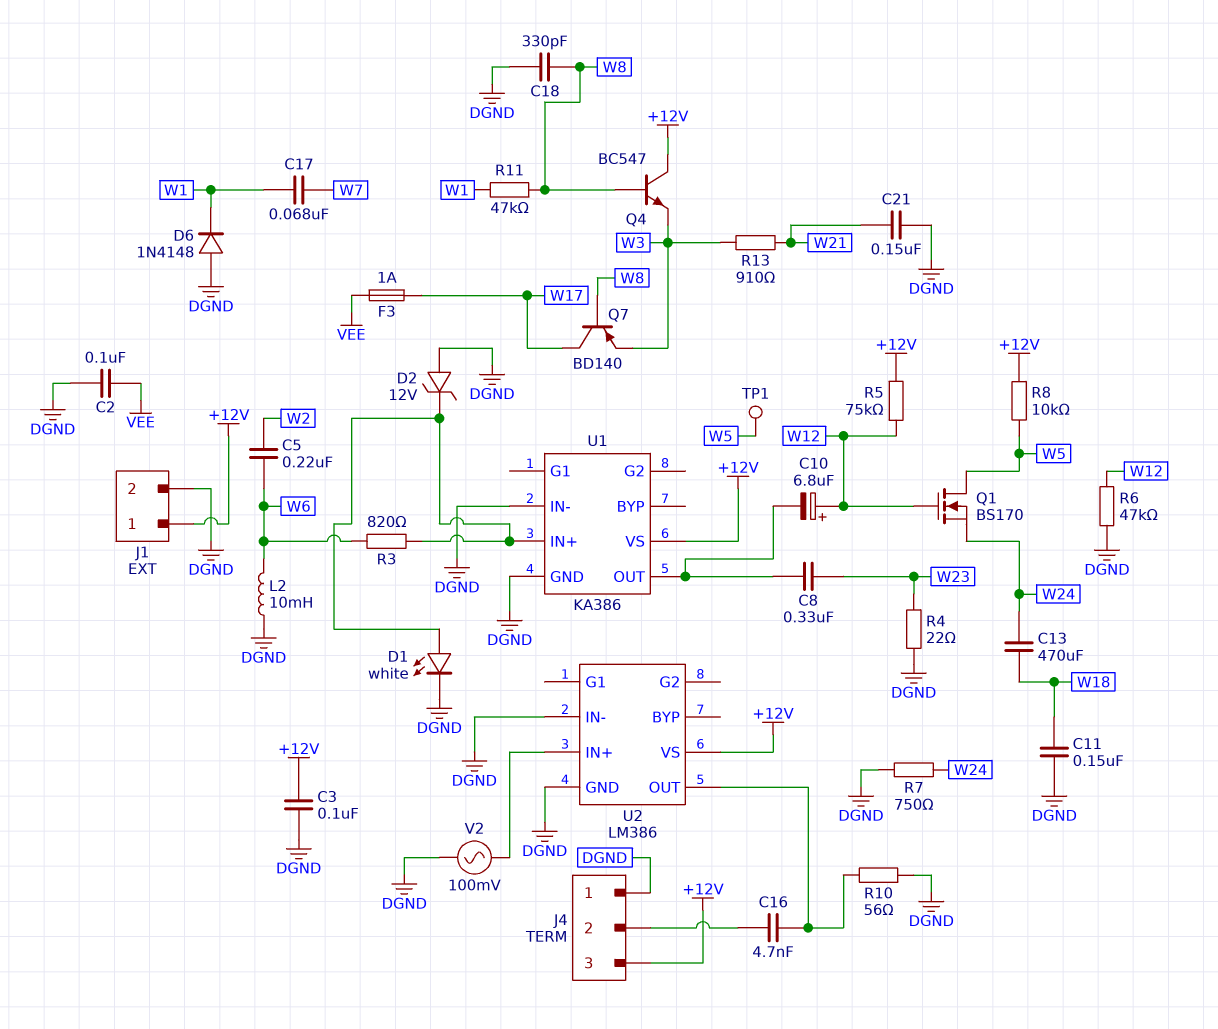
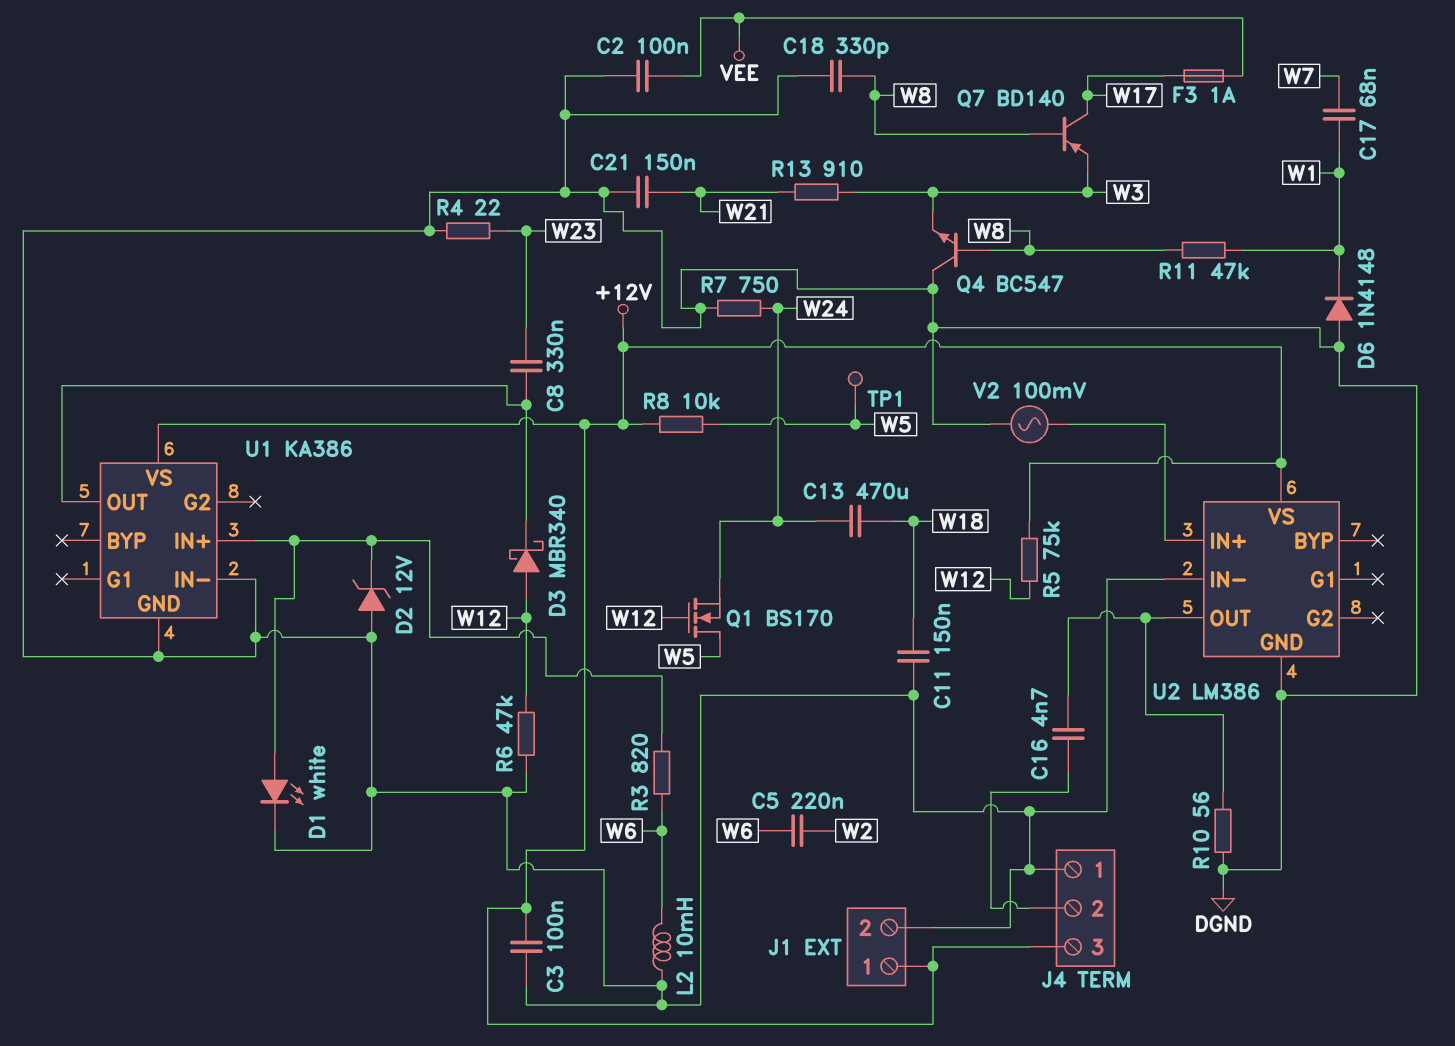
C10: 6.8uF (plus W12, minus U1/OUT) -> none
D3: none -> schottky MBR340 (A W12, K U1/OUT)
Q4: NPN BC547 (B W8, C +12V, E W3) -> NPN BC547 (B W8, C DGND, E W3)

